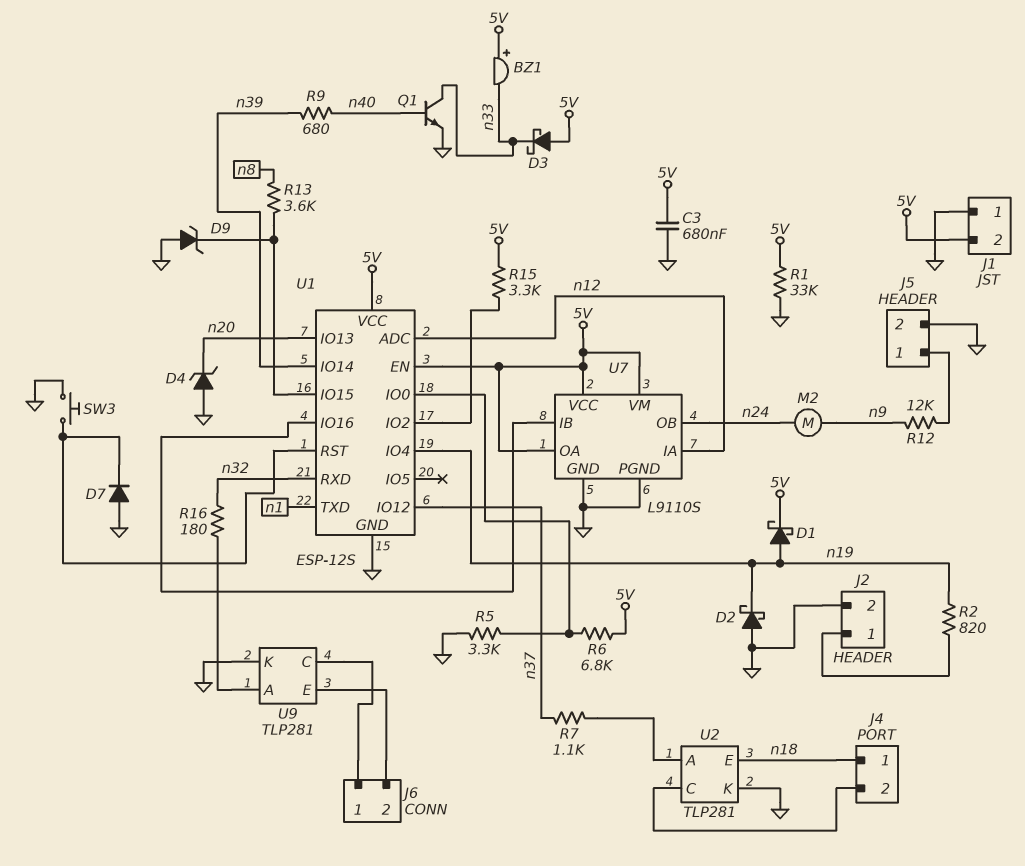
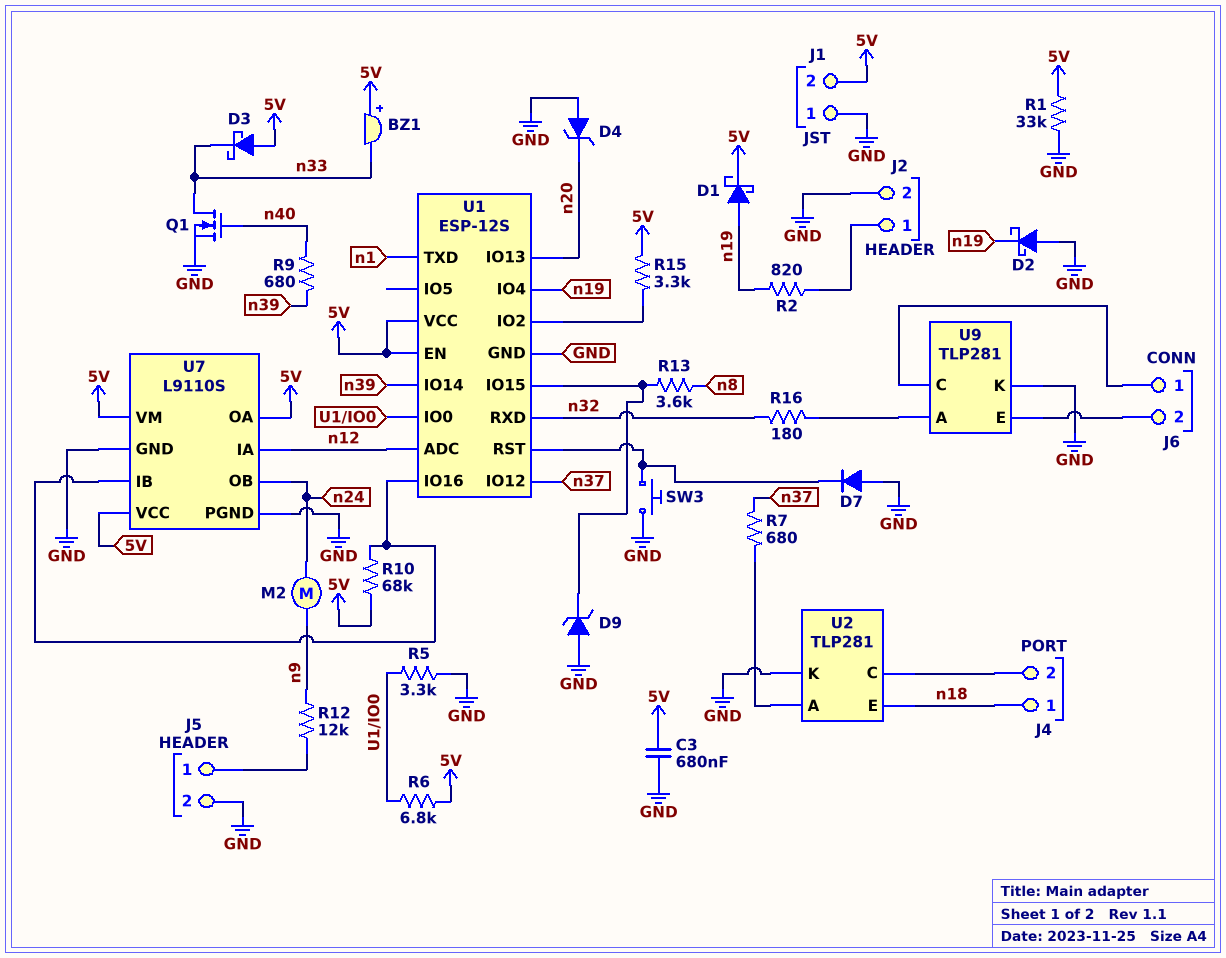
Q1: NPN (B n40, C n33, E GND) -> NMOS (G n40, D n33, S GND)
R7: 1.1k (U2/A, n37) -> 680 (U2/A, n37)
R10: none -> 68k (5V, U1/IO16)

